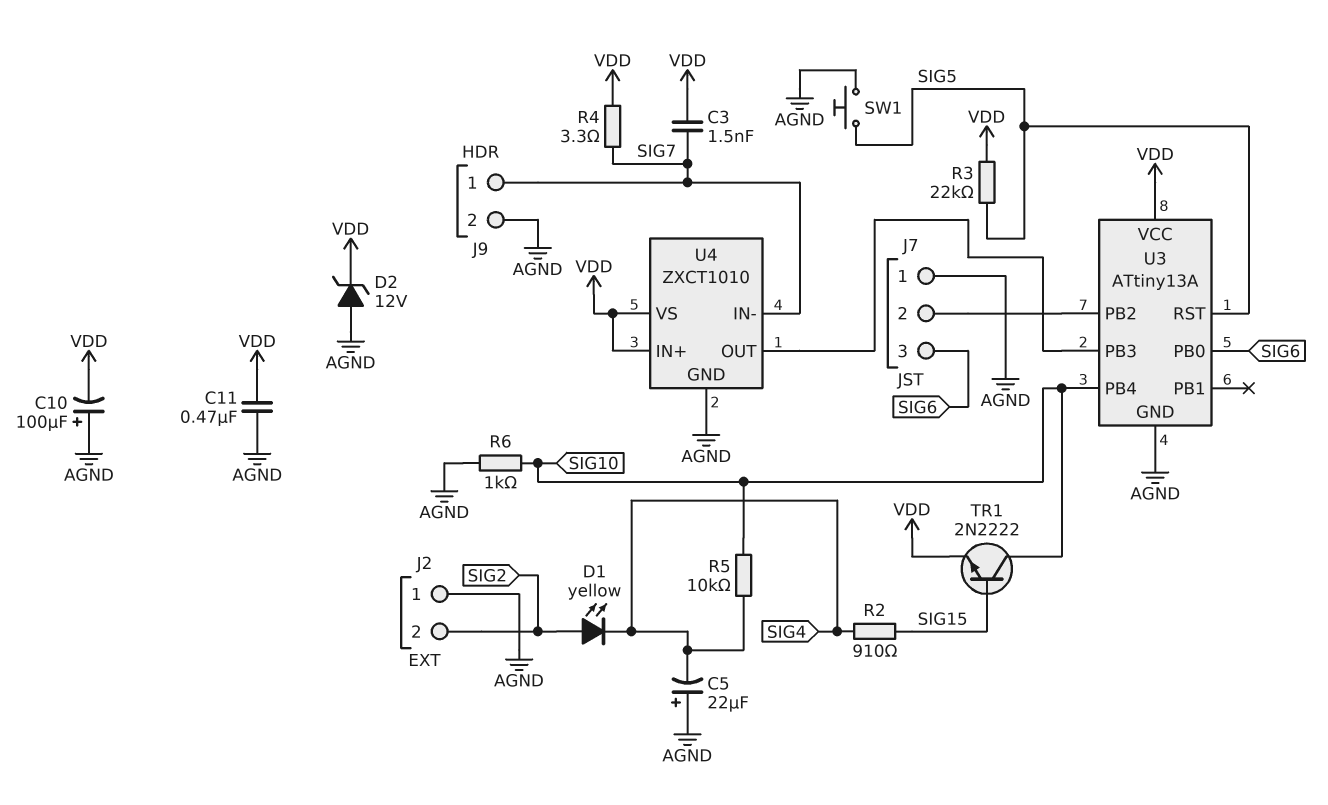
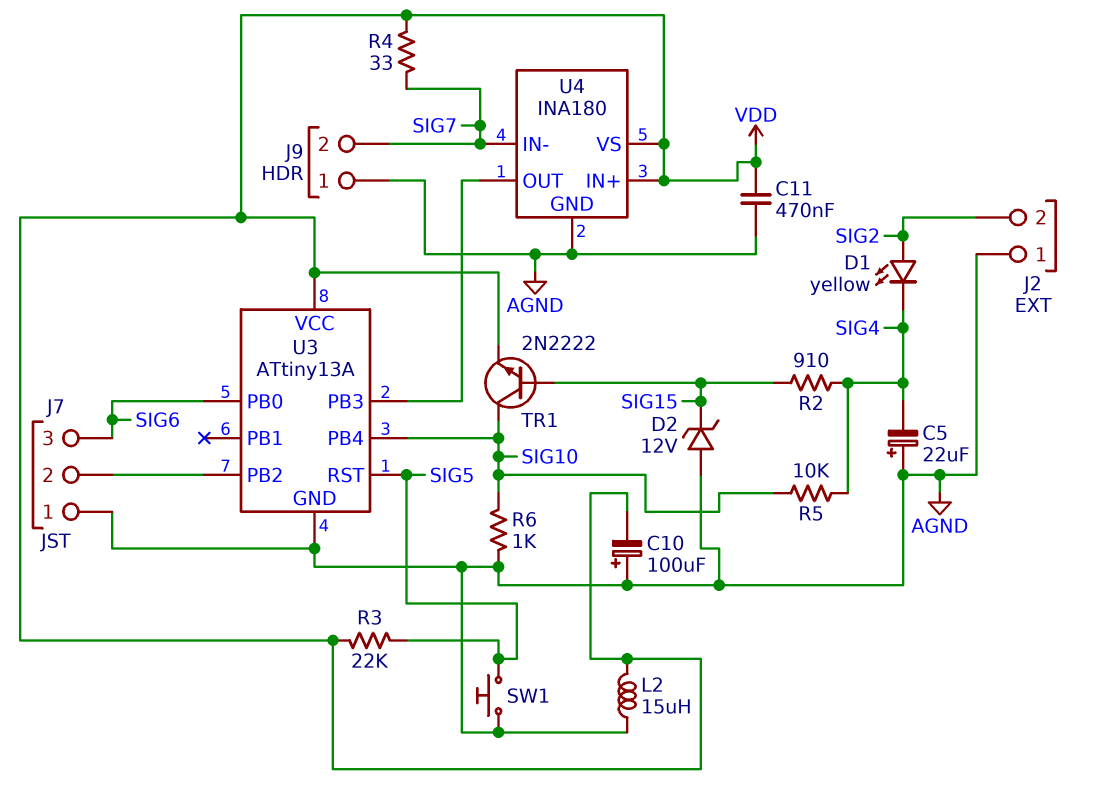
C3: 1.5nF (SIG7, VDD) -> none
D2: zener 12V (A AGND, K VDD) -> zener 12V (A AGND, K SIG15)
J9 pin 1: SIG7 -> AGND
J9 pin 2: AGND -> SIG7
L2: none -> 15uH (AGND, VDD)
R4: 3.3 (SIG7, VDD) -> 33 (SIG7, VDD)
U4: ZXCT1010 -> INA180

